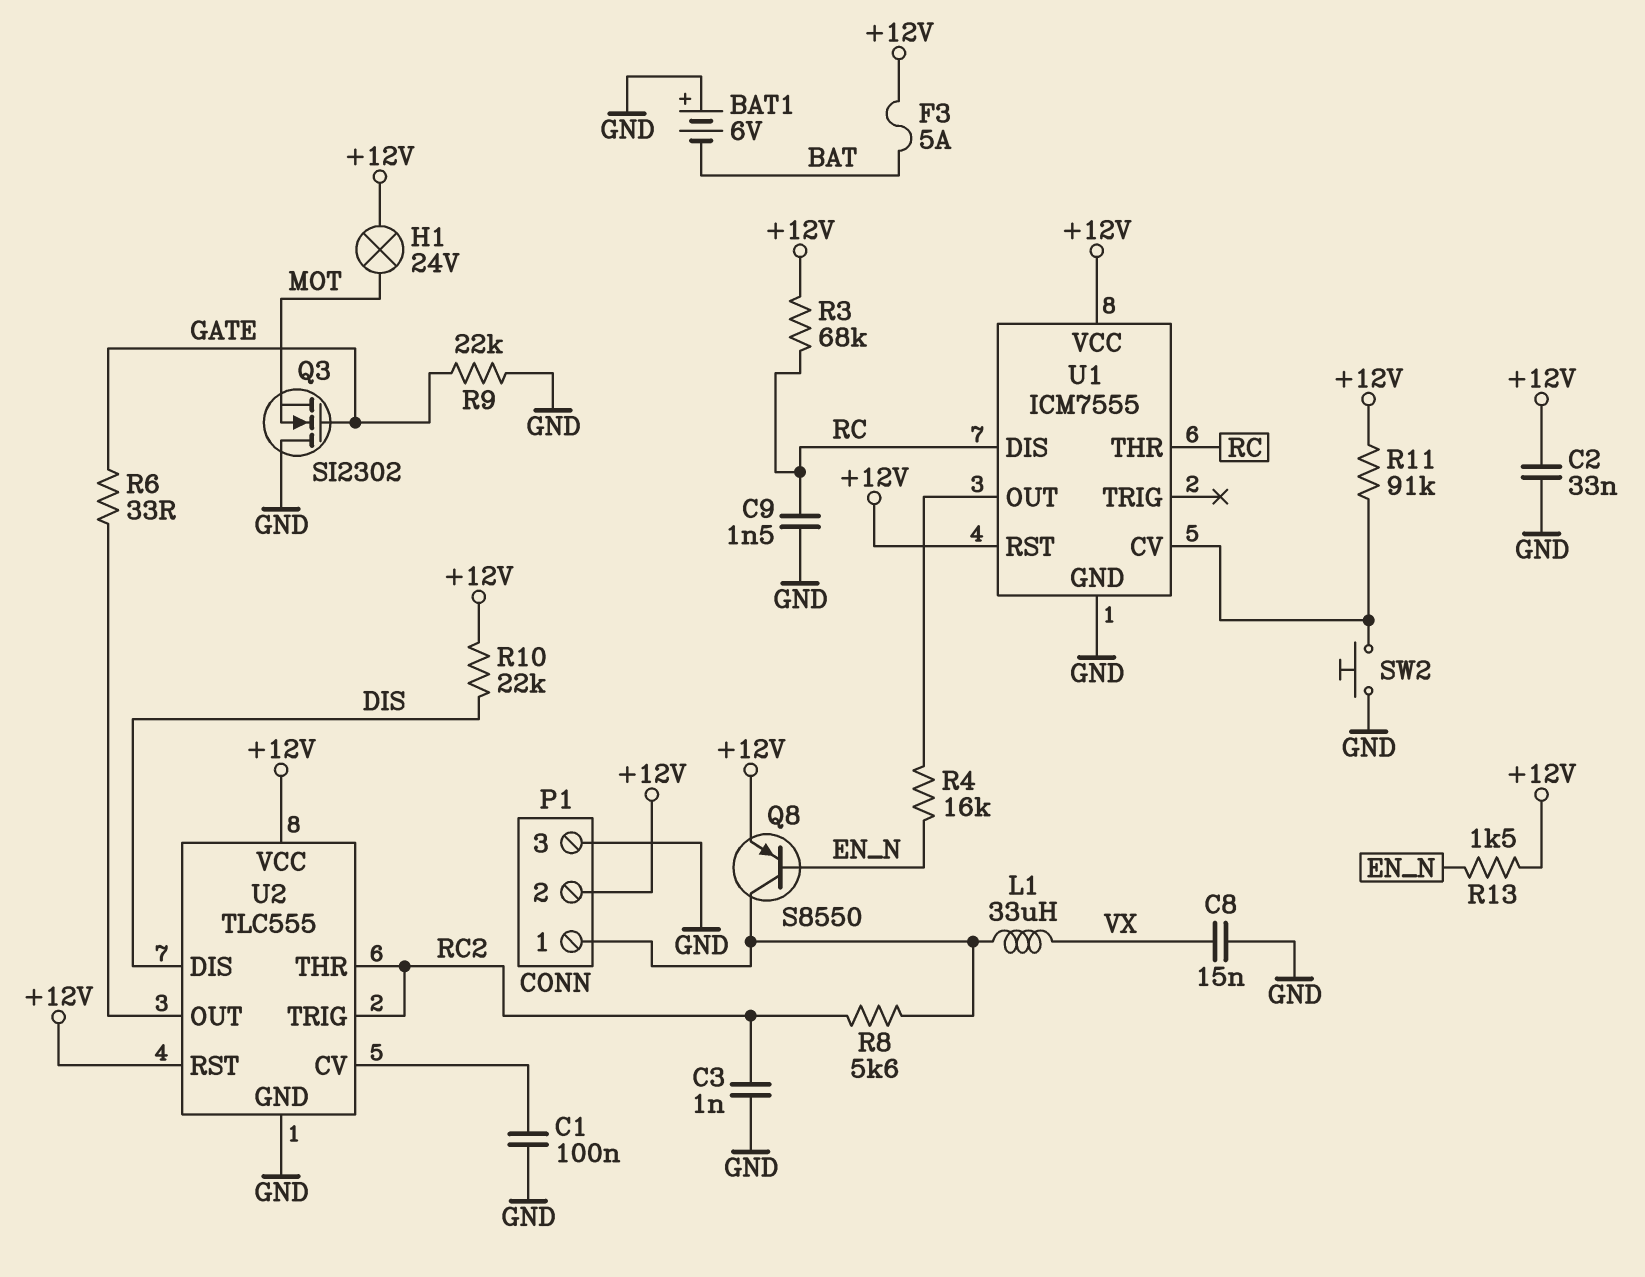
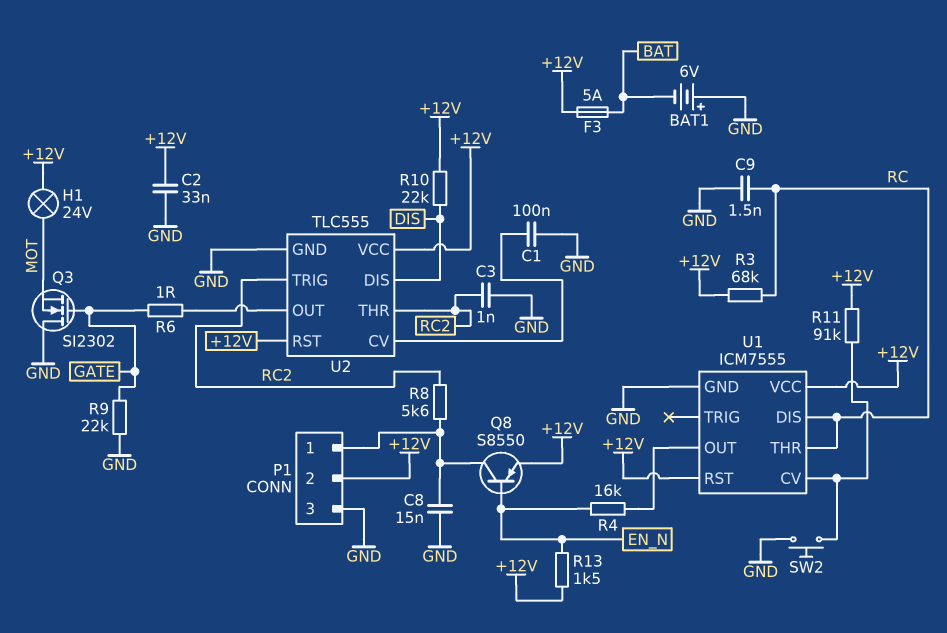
C8: 15nF (GND, VX) -> 15nF (GND, P1/1)
L1: 33uH (P1/1, VX) -> none
R6: 33 (GATE, U2/OUT) -> 1 (GATE, U2/OUT)

